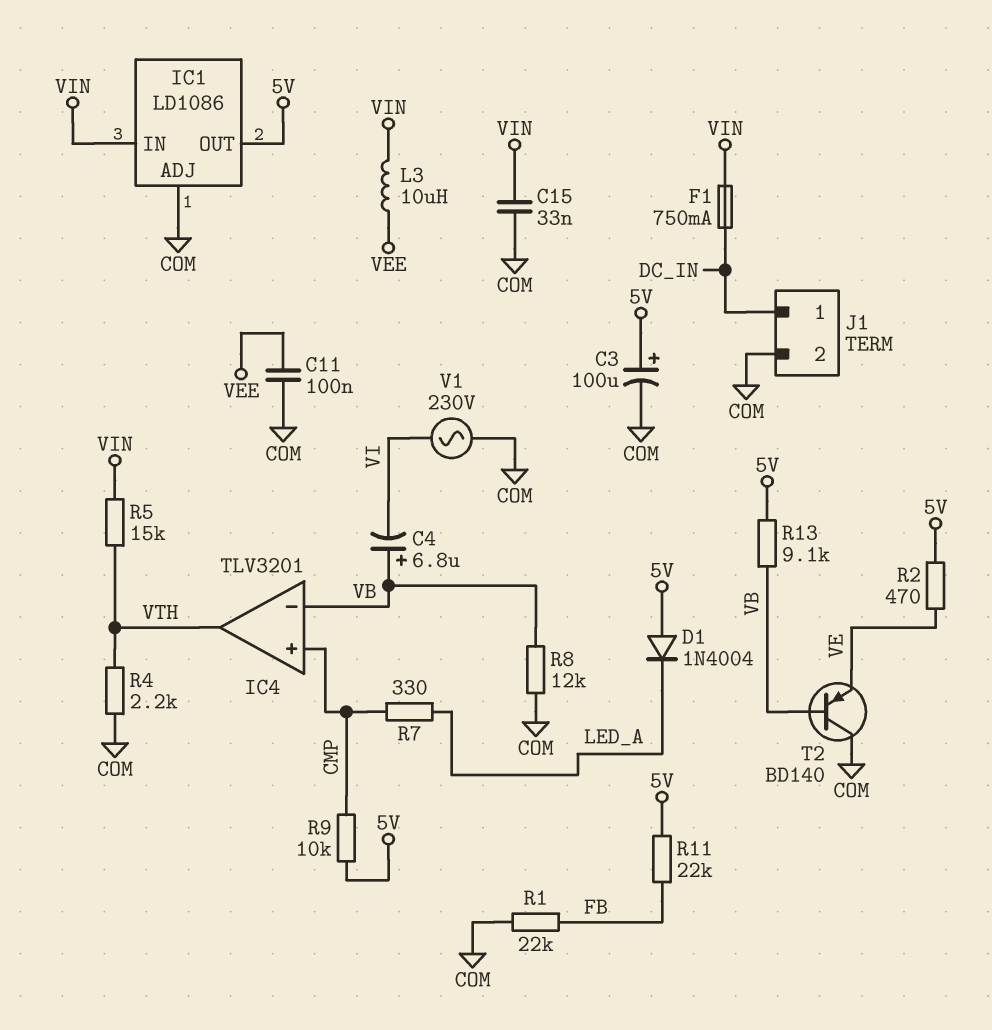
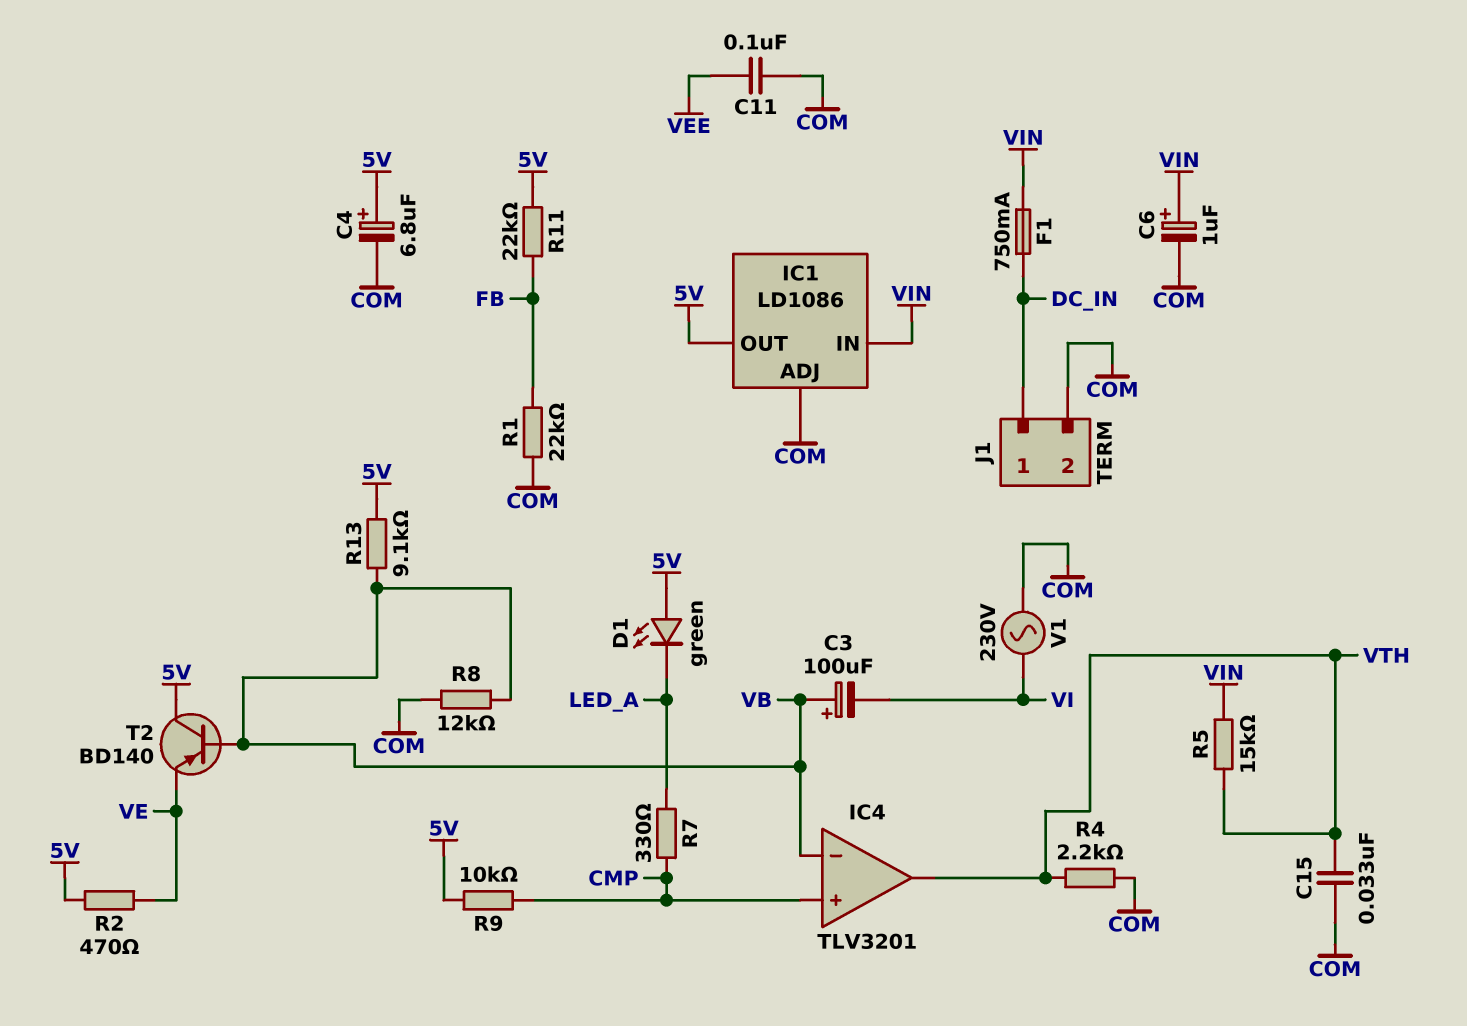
C3: 100uF (plus 5V, minus COM) -> 100uF (plus VB, minus VI)
C4: 6.8uF (plus VB, minus VI) -> 6.8uF (plus 5V, minus COM)
C6: none -> 1uF (plus VIN, minus COM)
C15: 33nF (COM, VIN) -> 33nF (COM, VTH)
D1: diode 1N4004 (A 5V, K LED_A) -> LED green (A 5V, K LED_A)
L3: 10uH (VEE, VIN) -> none
T2: PNP BD140 (B VB, C COM, E VE) -> PNP BD140 (B VB, C 5V, E VE)

